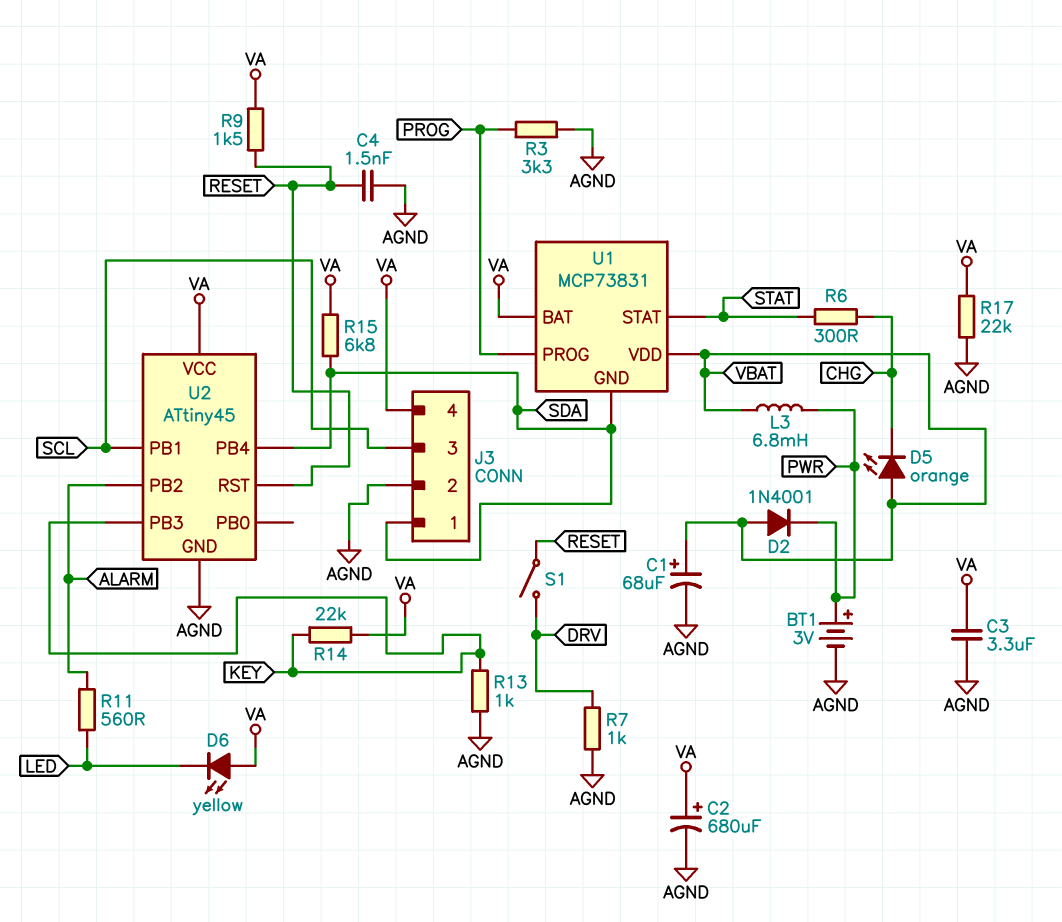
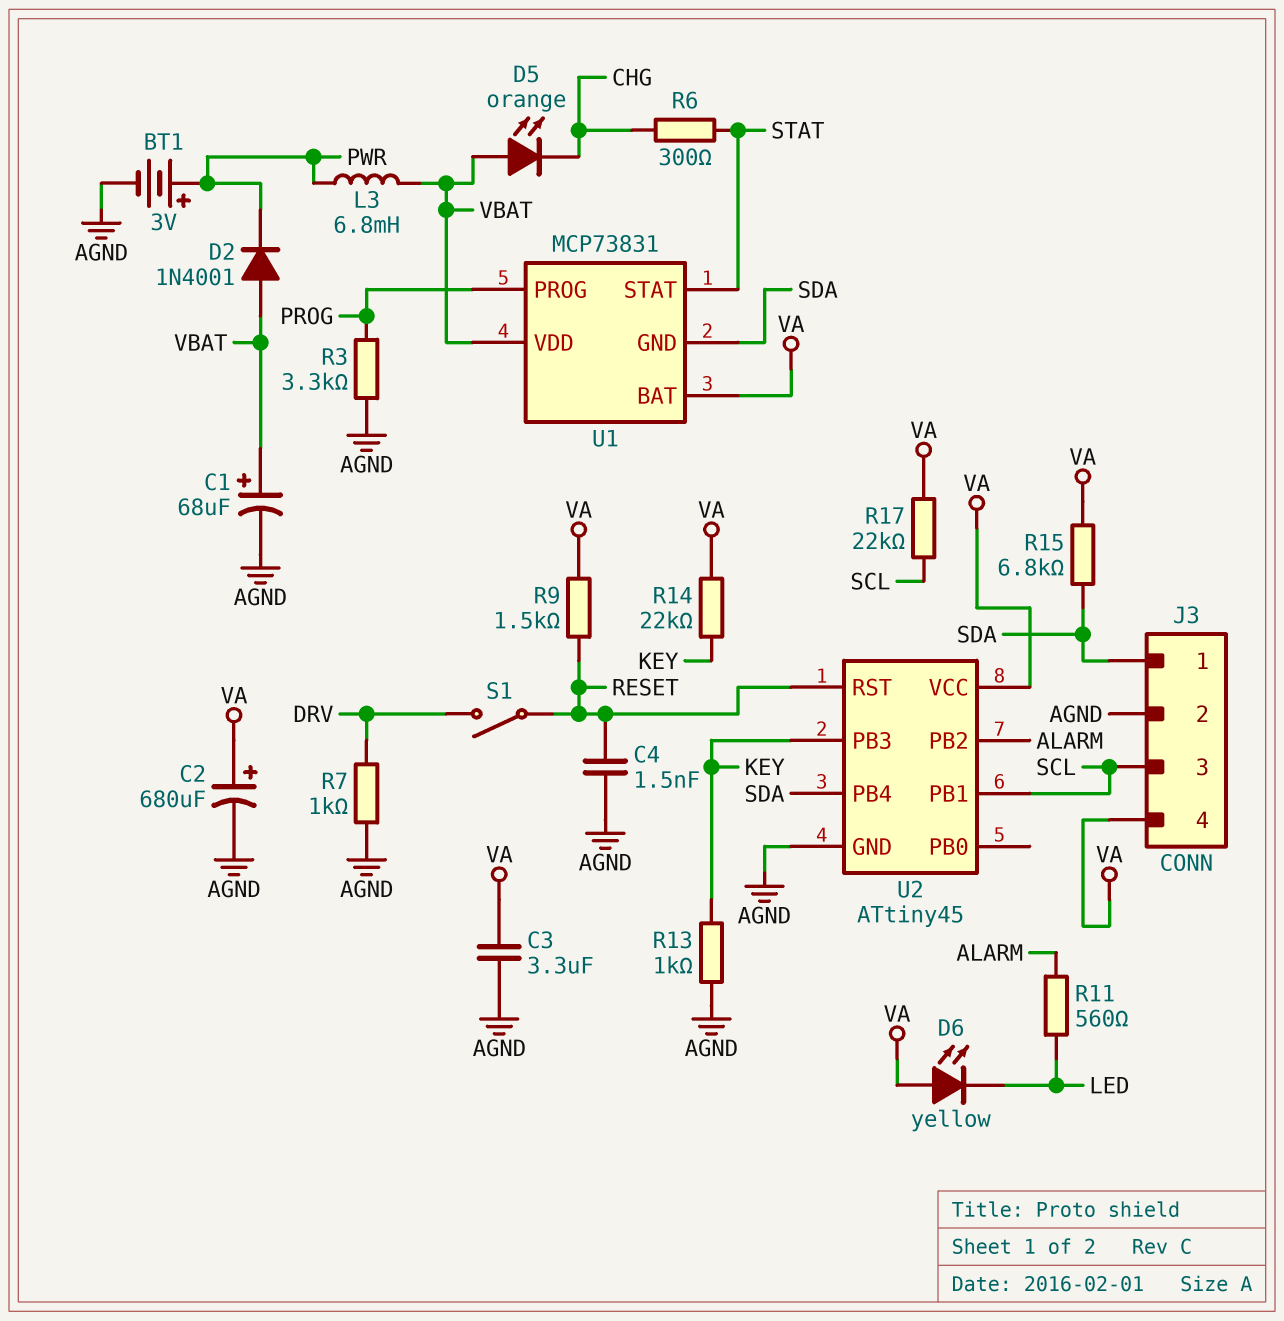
R17: 22k (AGND, VA) -> 22k (SCL, VA)

